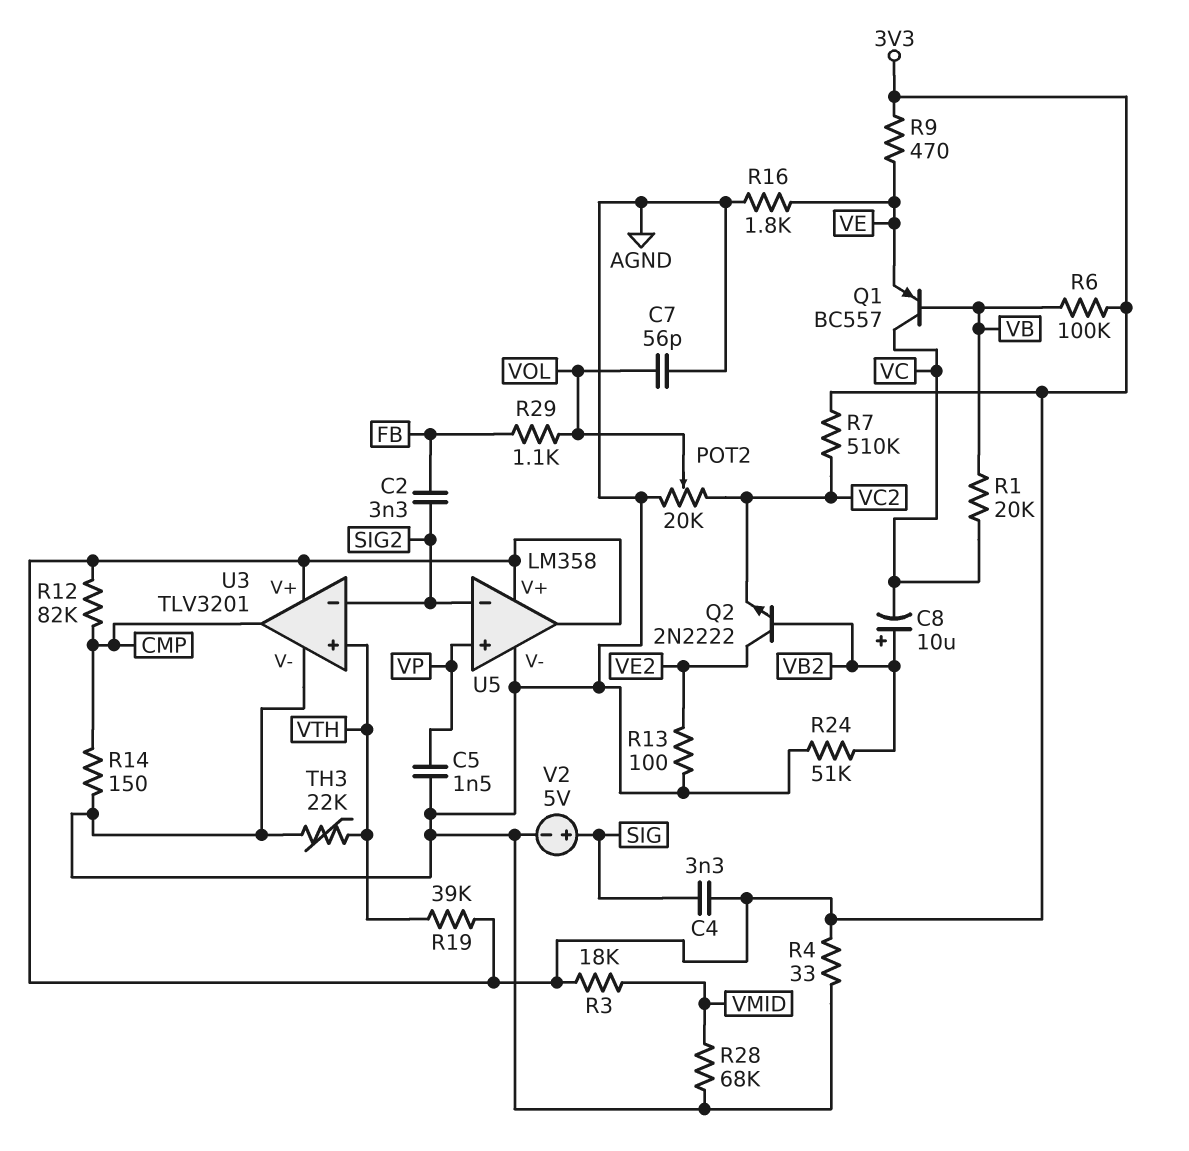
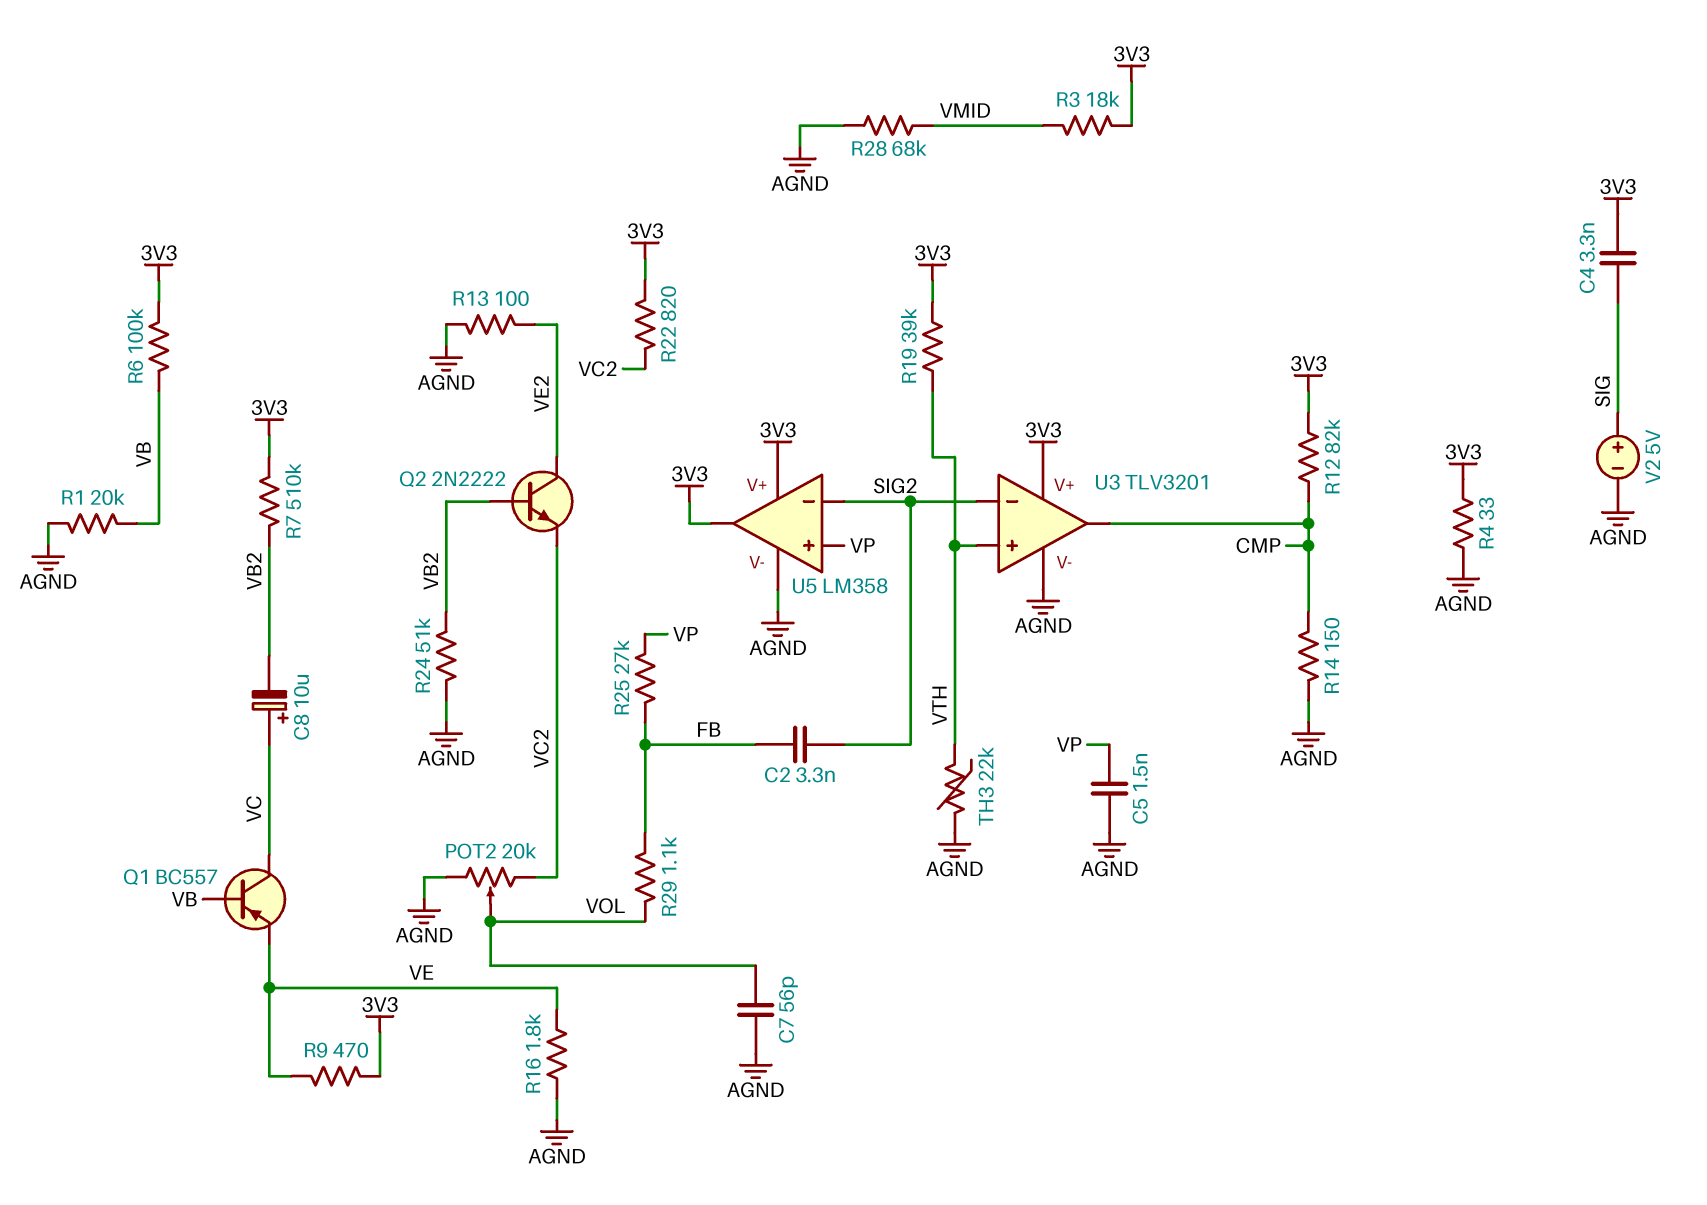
C8: 10uF (plus VB2, minus VC) -> 10uF (plus VC, minus VB2)
R1: 20k (VB, VC) -> 20k (AGND, VB)
R7: 510k (3V3, VC2) -> 510k (3V3, VB2)
R22: none -> 820 (3V3, VC2)
R25: none -> 27k (FB, VP)

